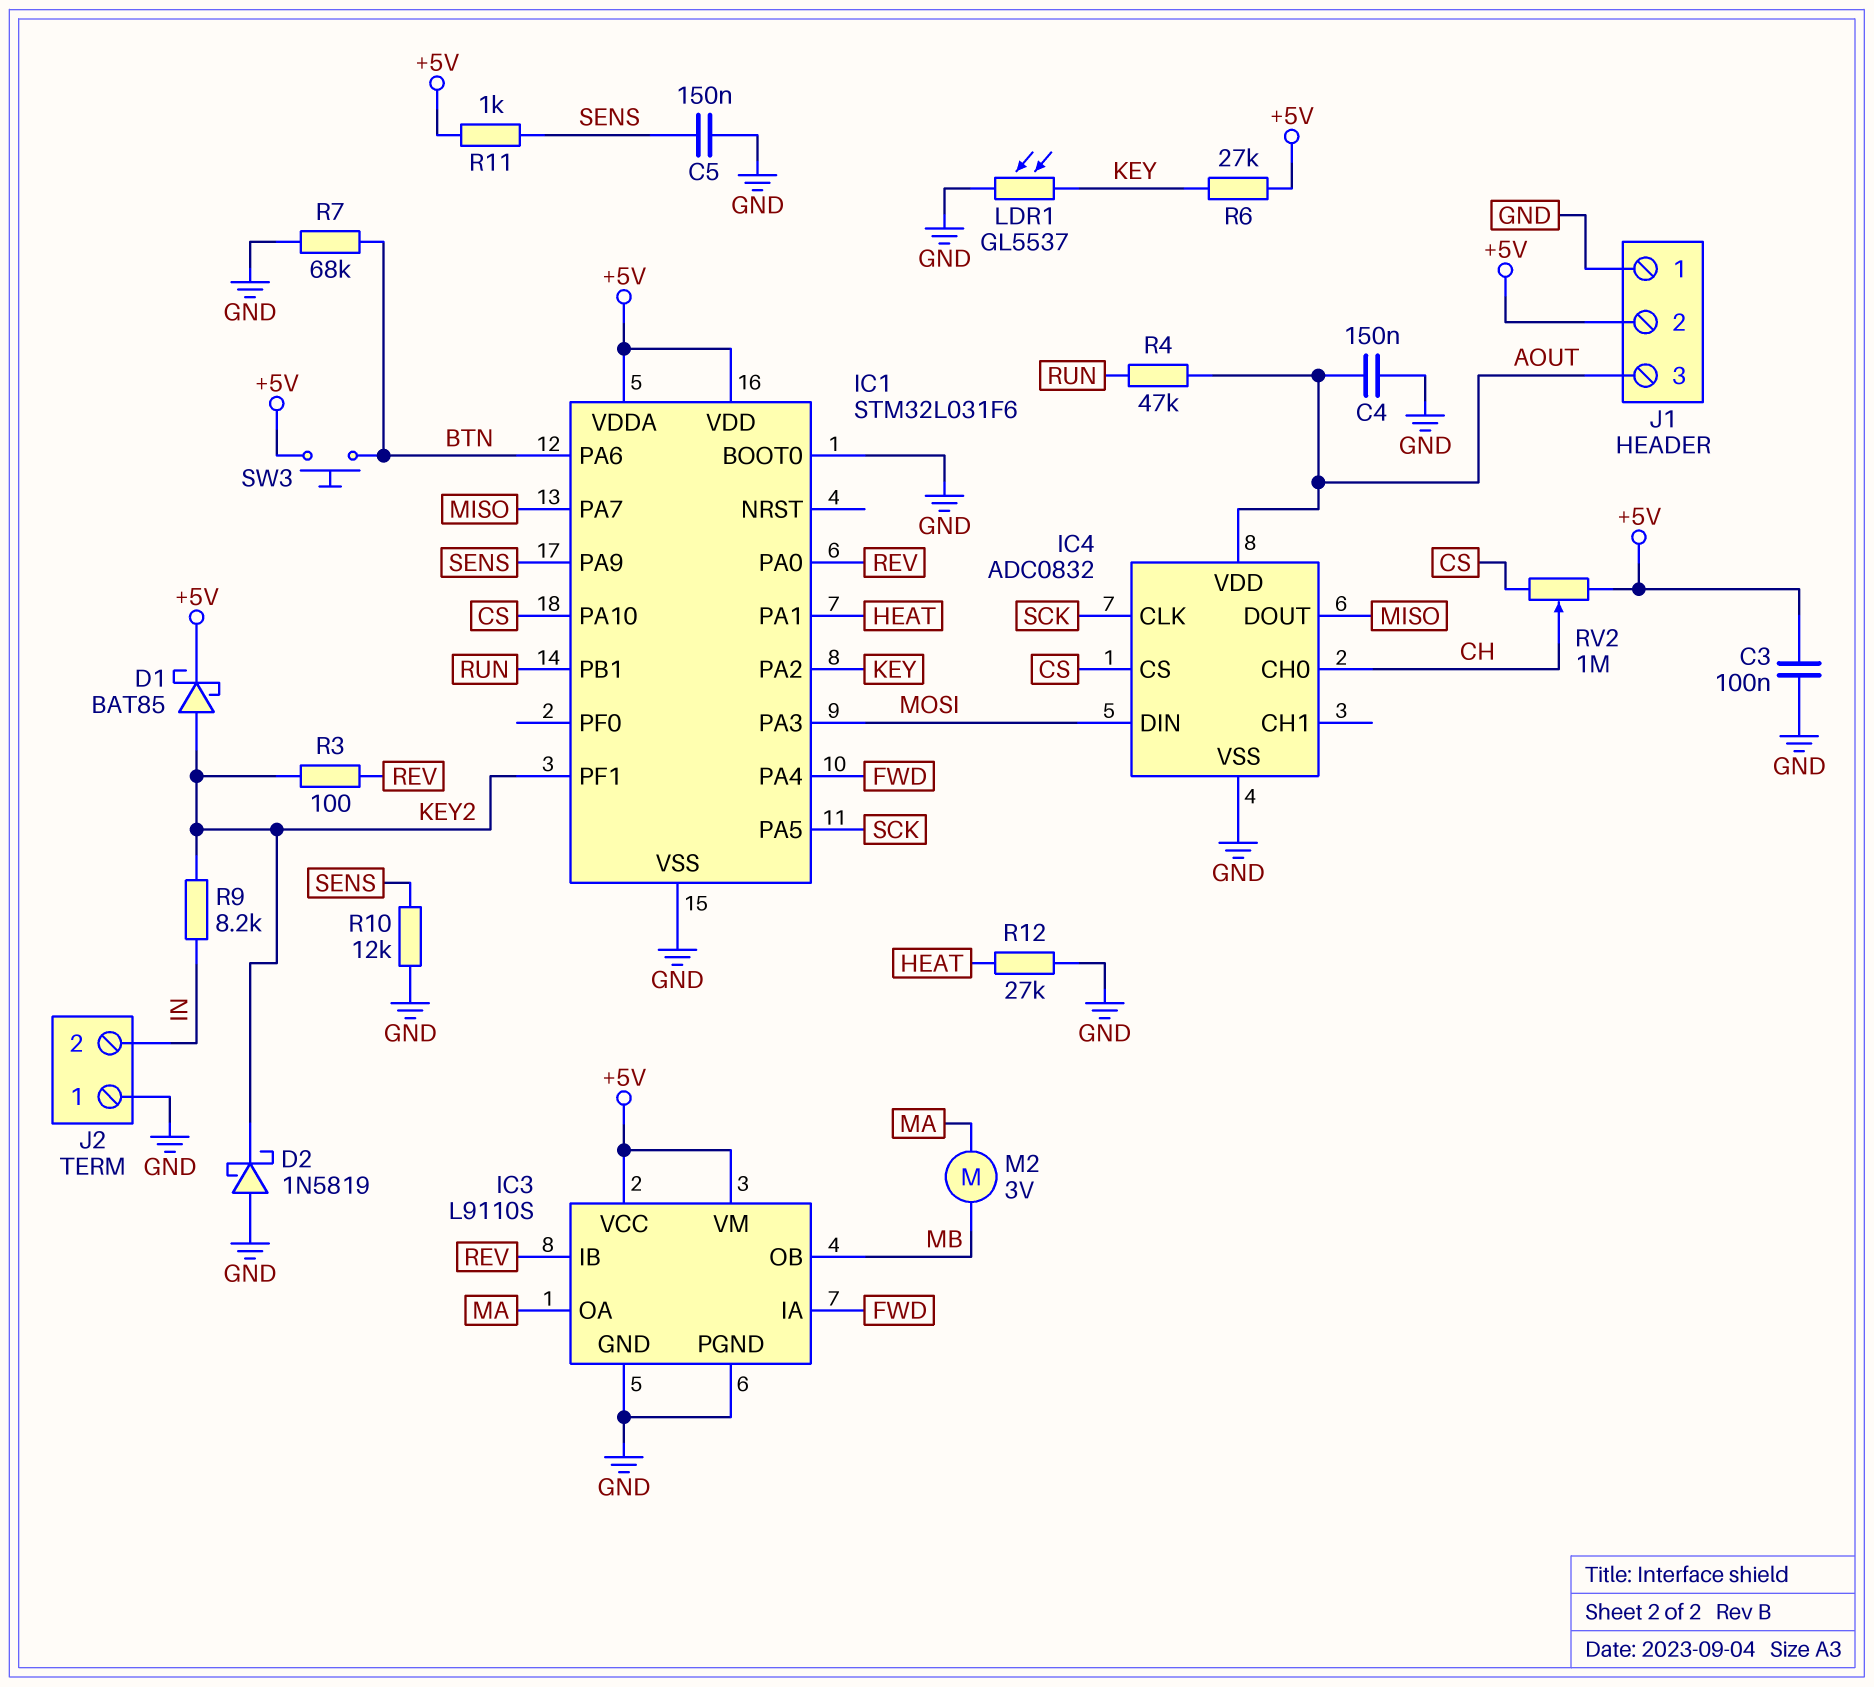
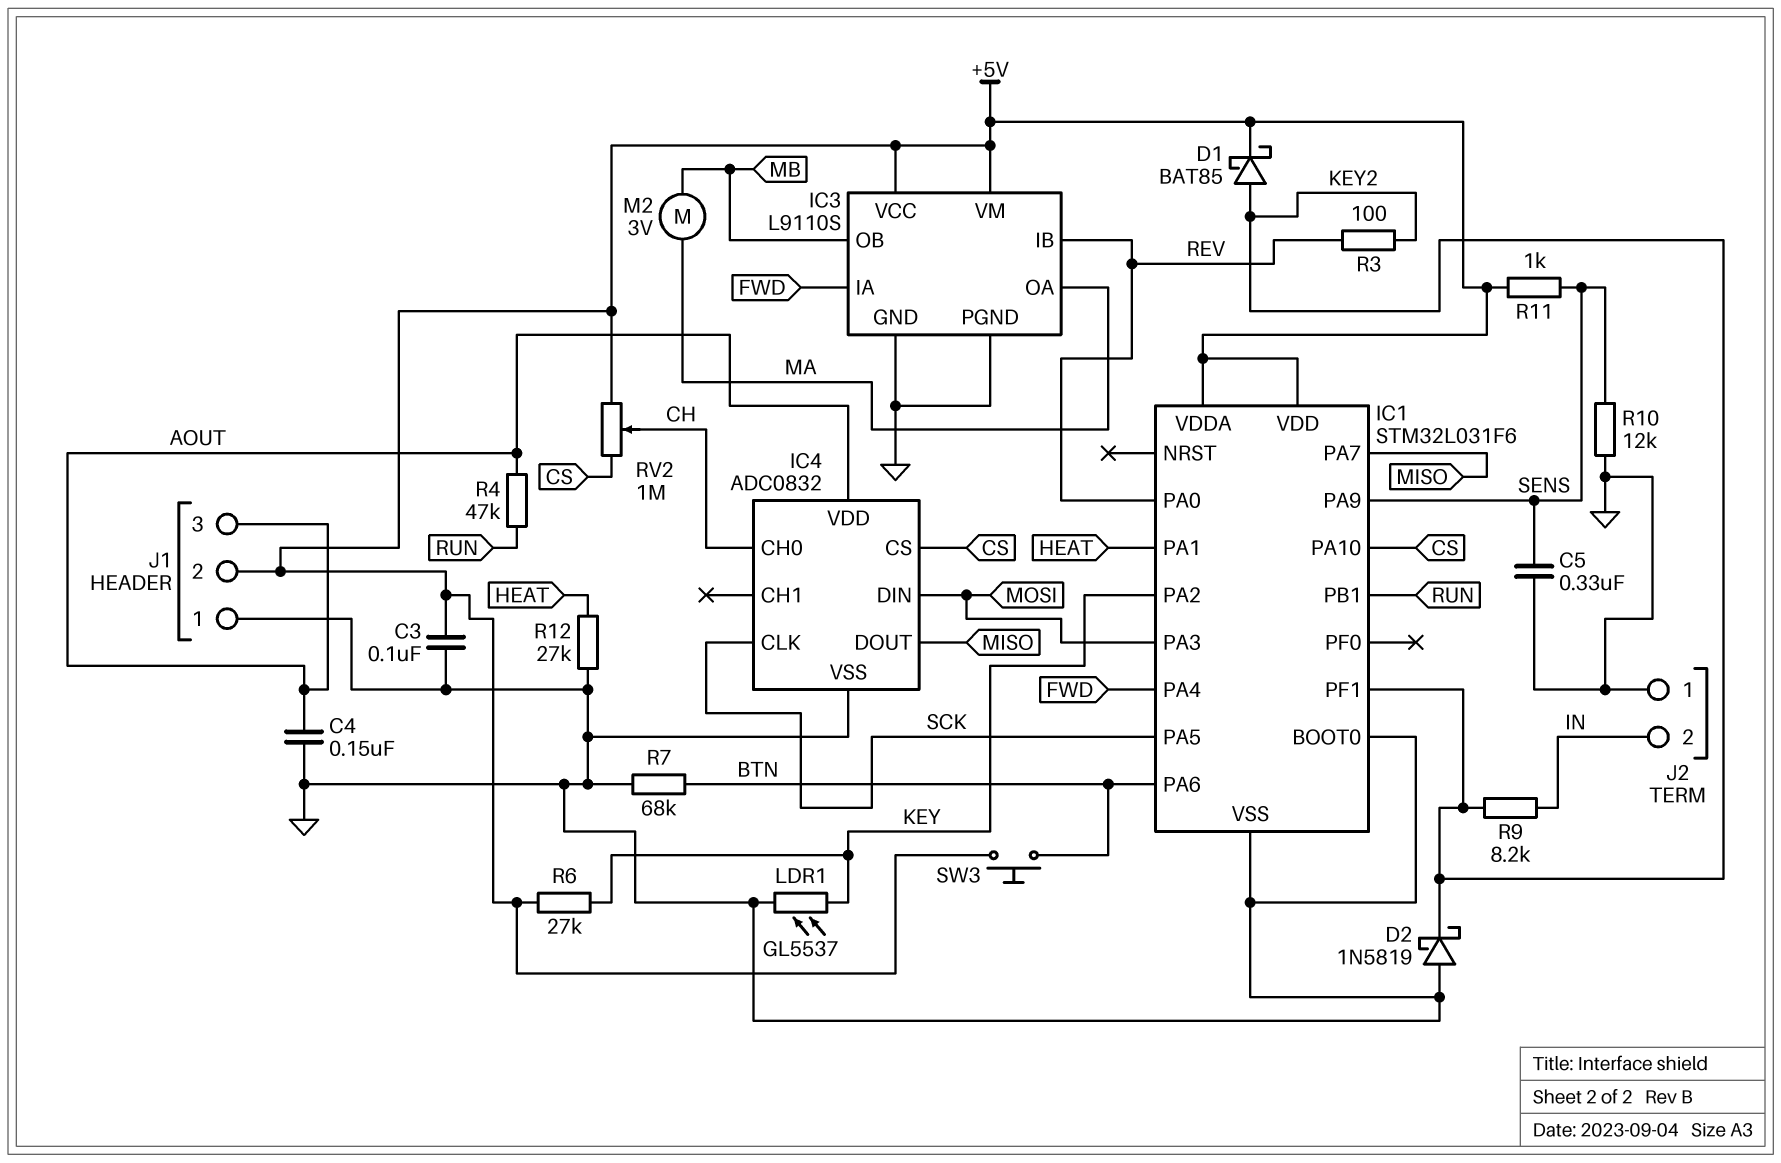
C5: 150nF (GND, SENS) -> 330nF (GND, SENS)

